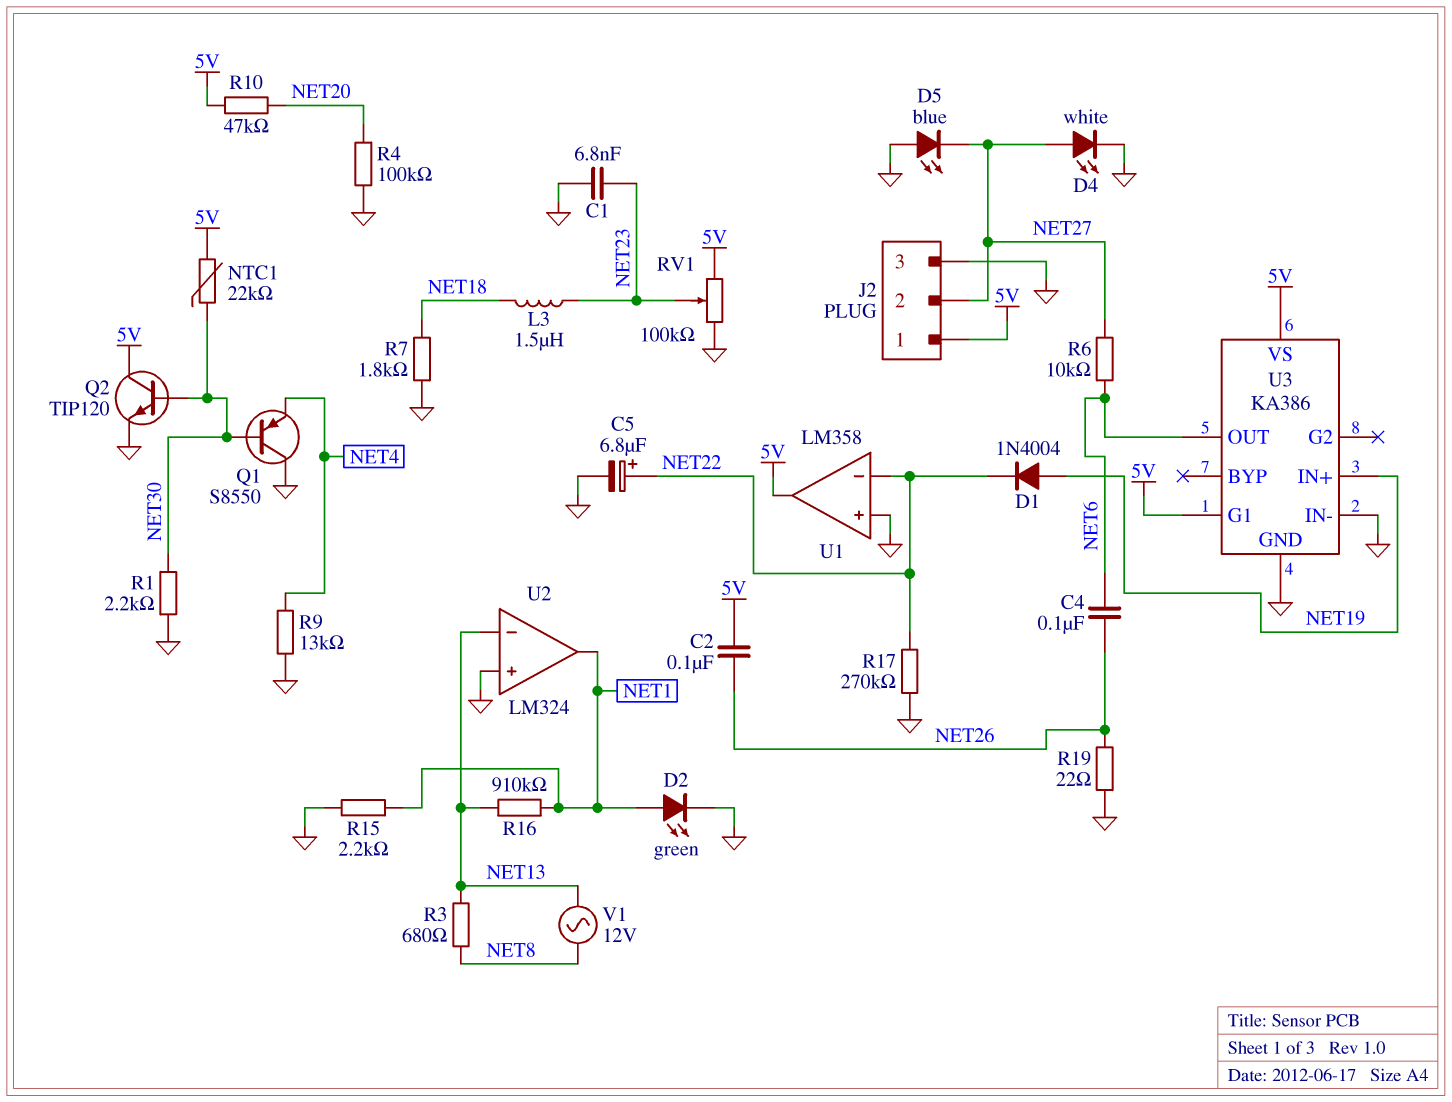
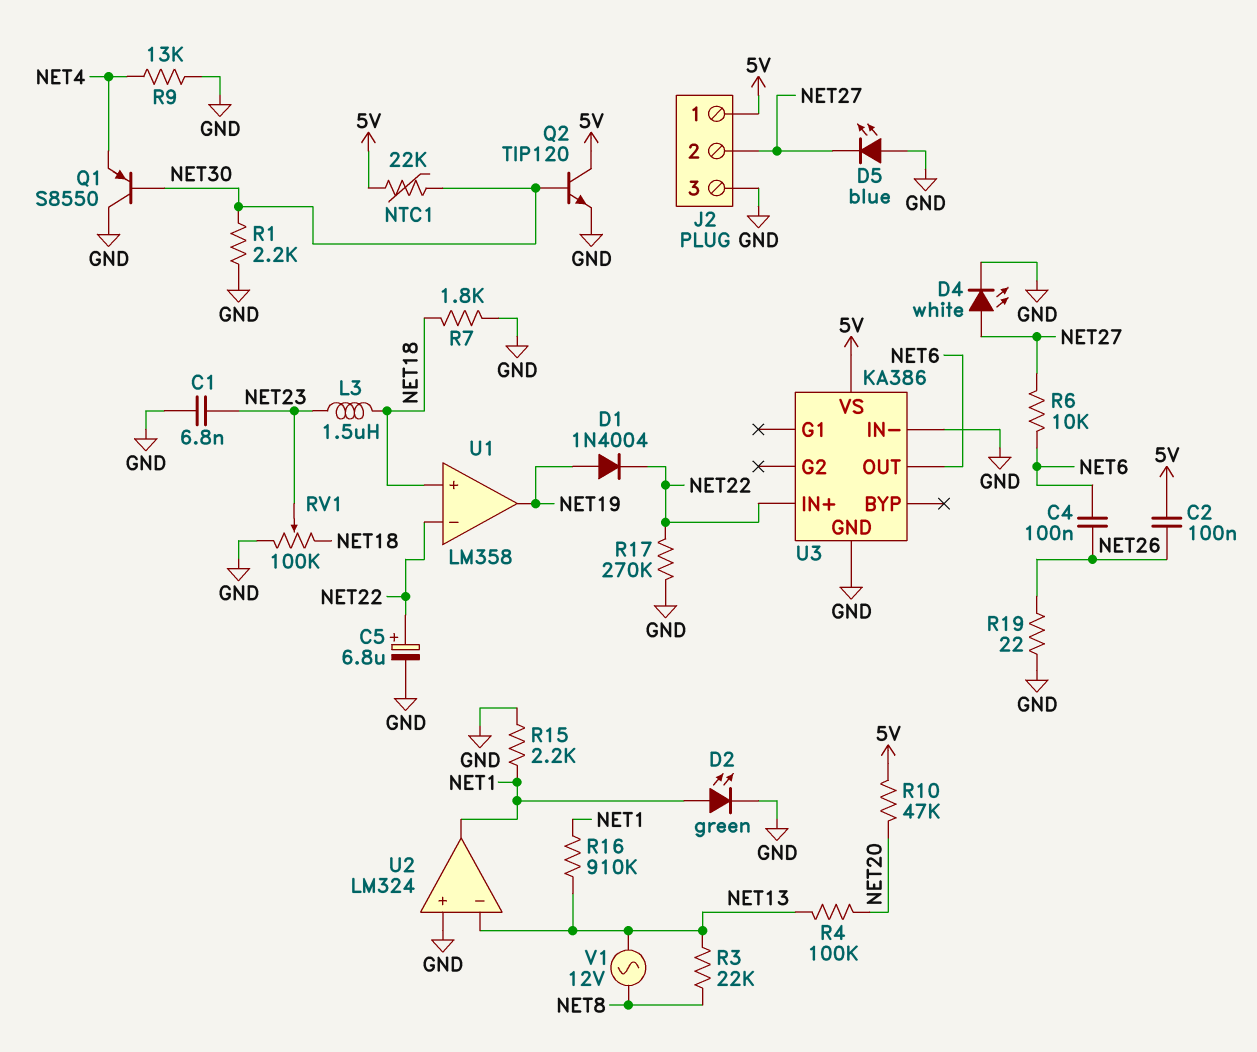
R3: 680 (NET8, NET13) -> 22k (NET8, NET13)
R4: 100k (GND, NET20) -> 100k (NET13, NET20)
RV1: 100k (5V, GND, wiper NET23) -> 100k (GND, NET18, wiper NET23)
U1 pin in+: GND -> NET18
U1 pin out: 5V -> NET19
U3 pin G1: 5V -> none
U3 pin IN+: NET19 -> NET22

